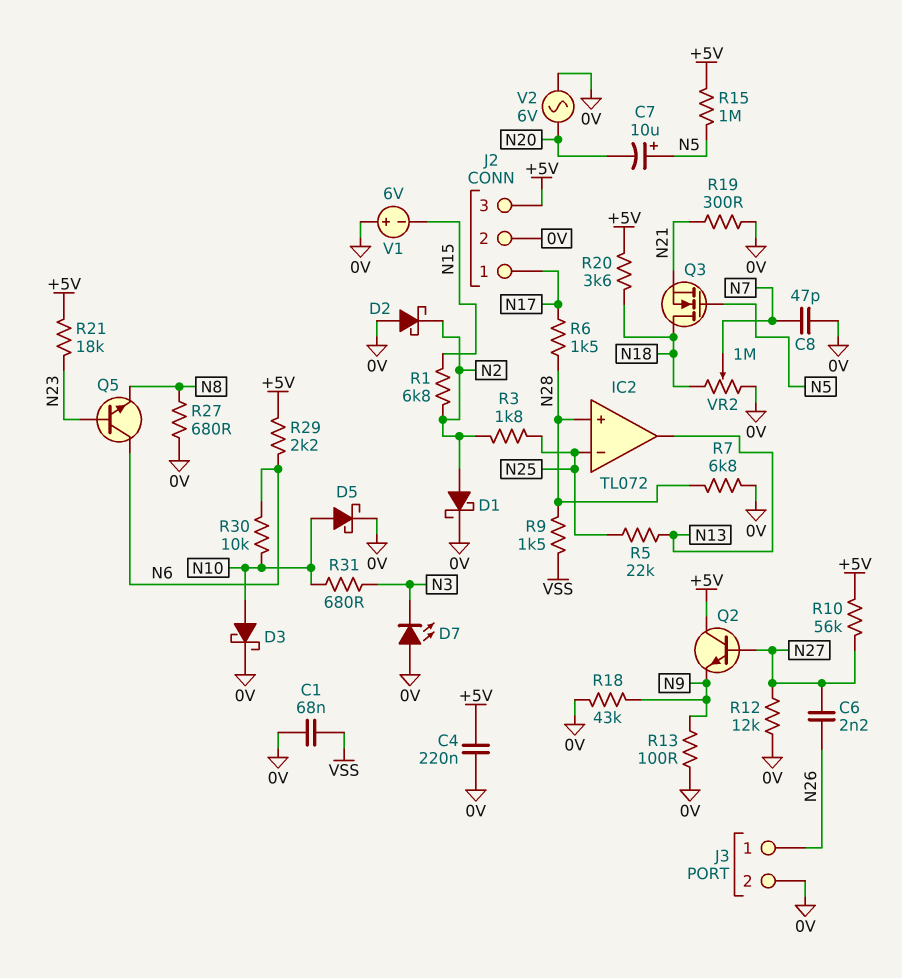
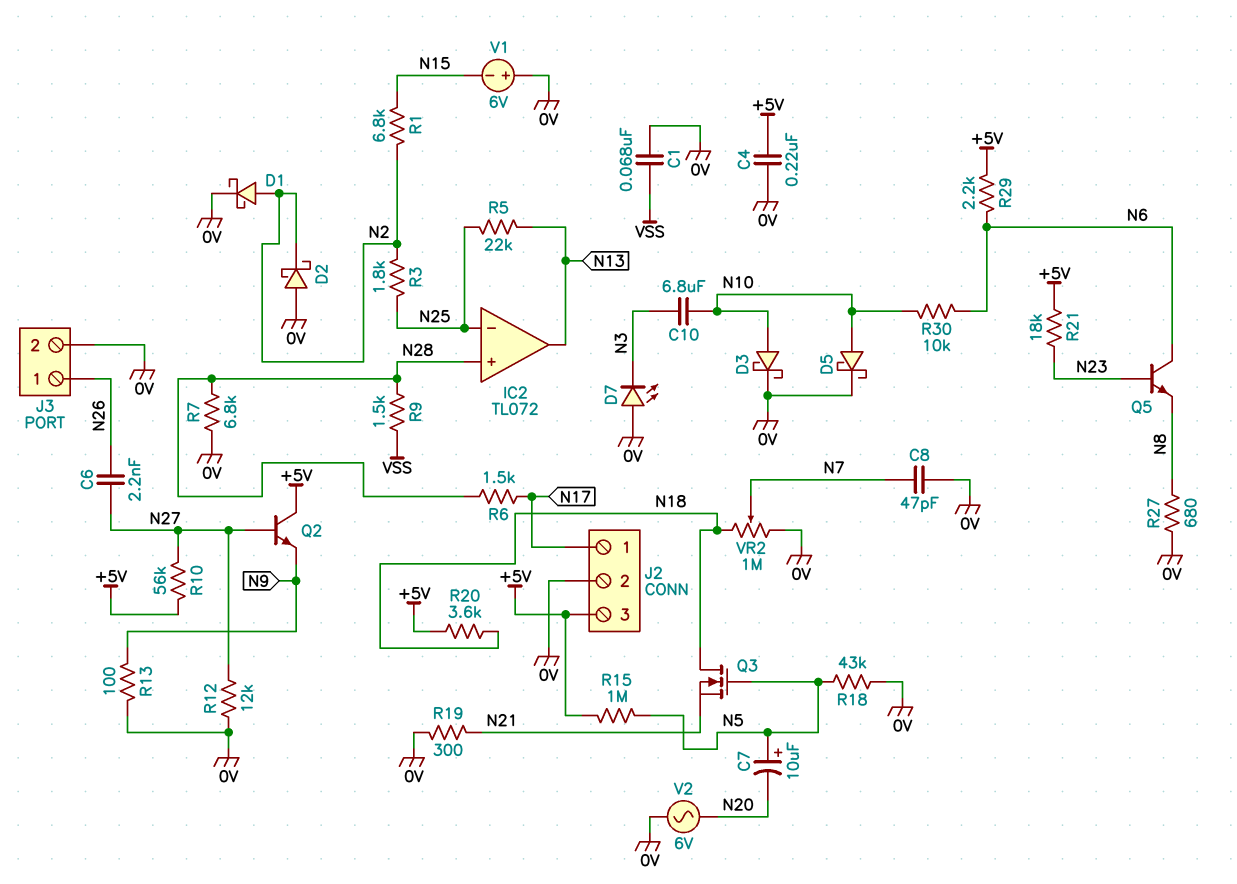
C10: none -> 6.8uF (N3, N10)
R18: 43k (0V, N9) -> 43k (0V, N5)
R31: 680 (N3, N10) -> none

